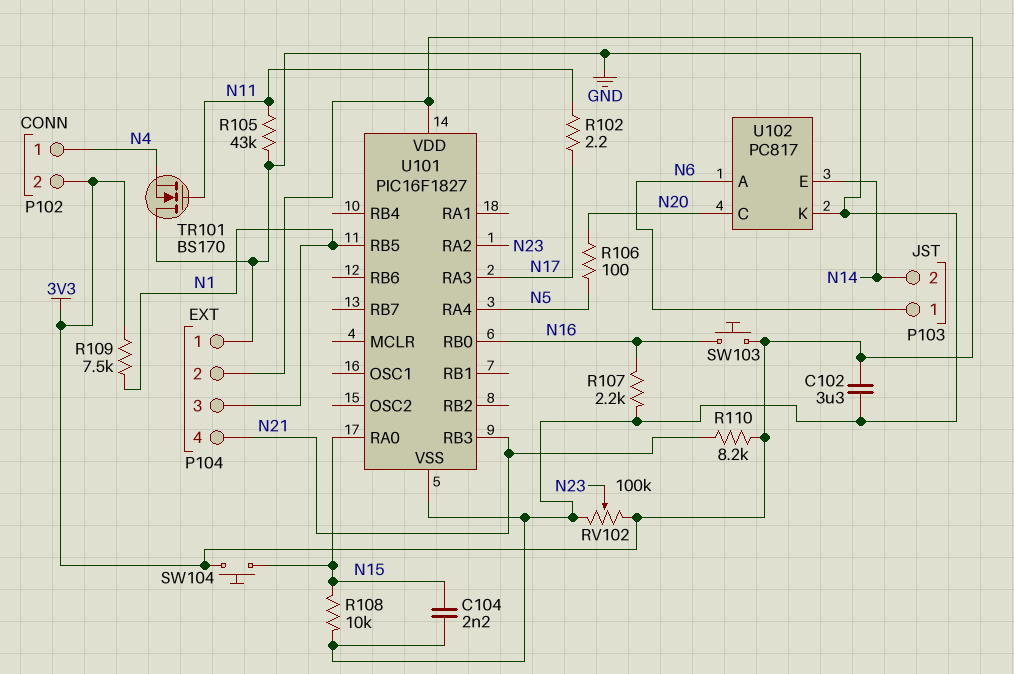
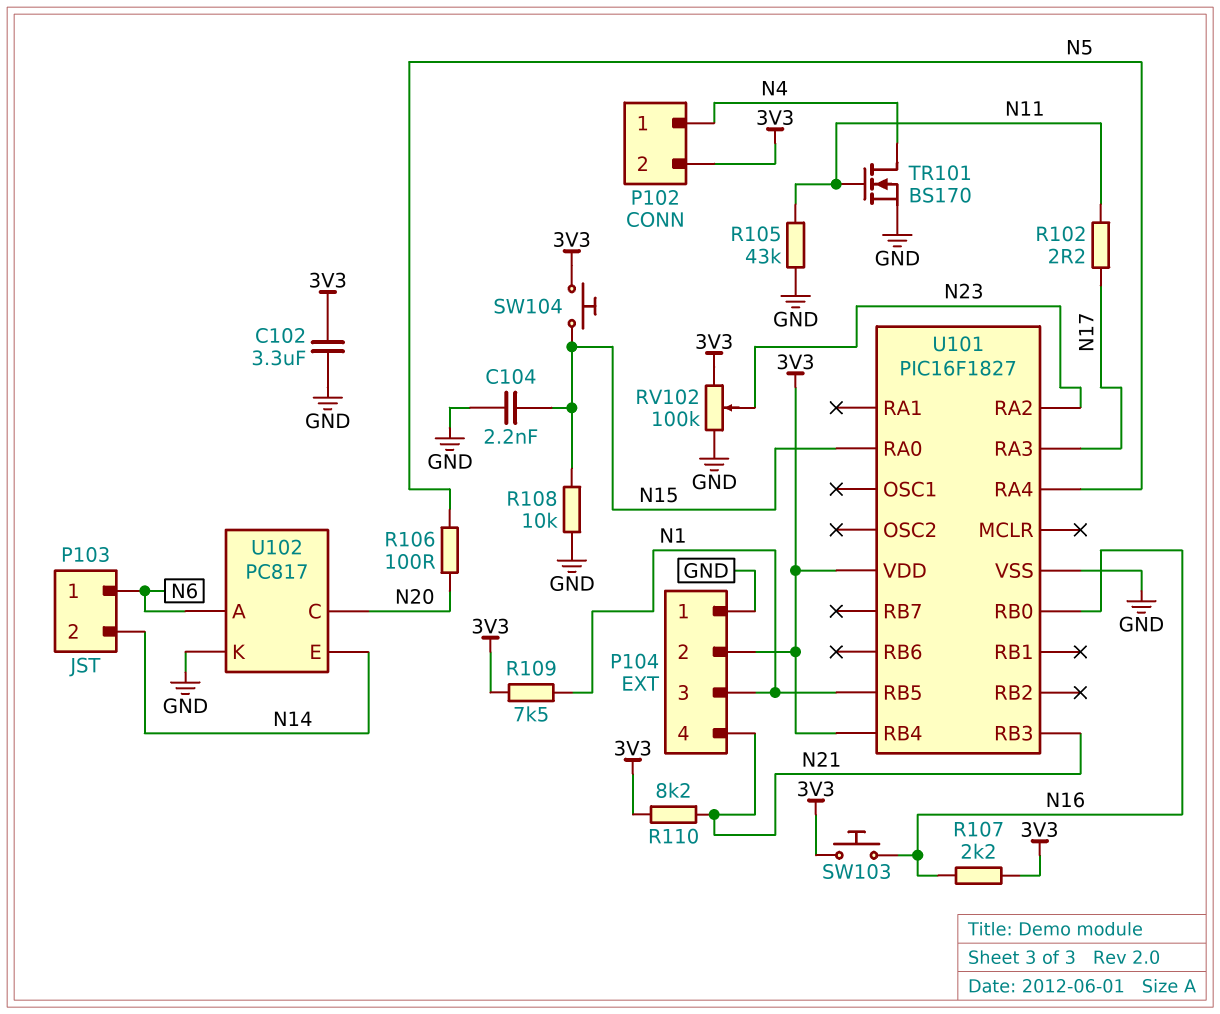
R107: 2.2k (GND, N16) -> 2.2k (3V3, N16)
TR101: NMOS BS170 (G N11, D GND, S N4) -> NMOS BS170 (G N11, D N4, S GND)
U101 pin RB4: none -> 3V3

